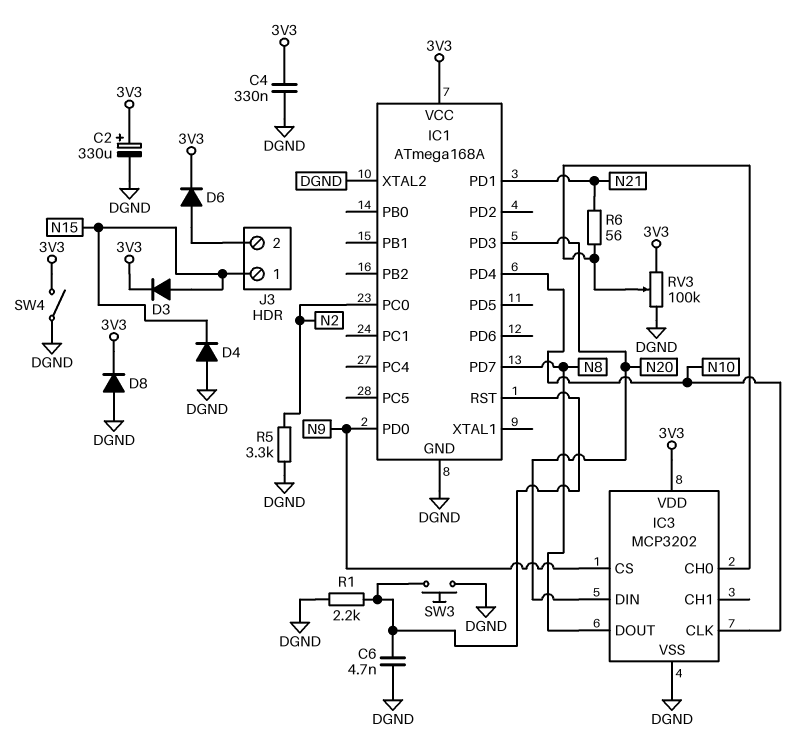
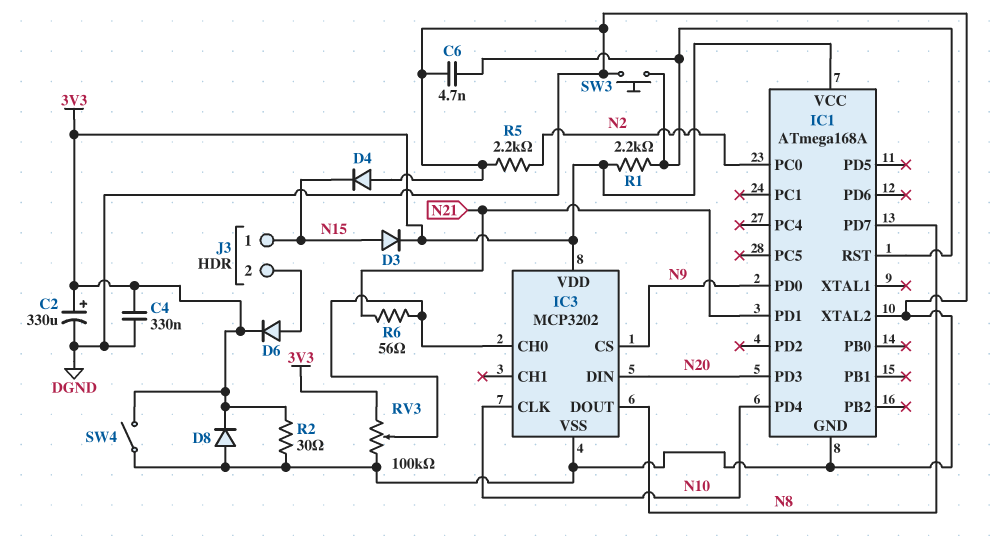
R1: 2.2k (DGND, IC1/RST) -> 2.2k (3V3, IC1/RST)
R2: none -> 30 (3V3, DGND)
R5: 3.3k (DGND, N2) -> 2.2k (DGND, N2)

